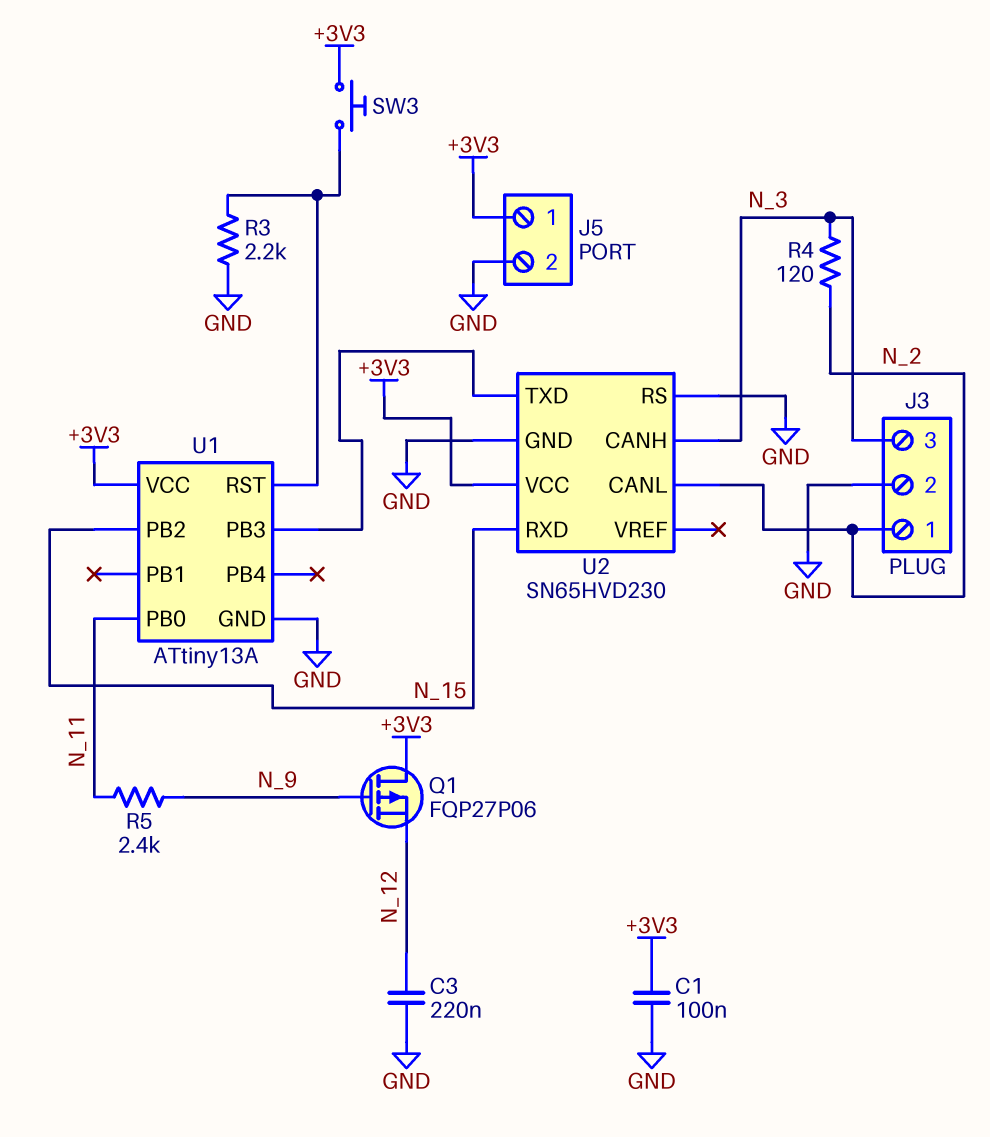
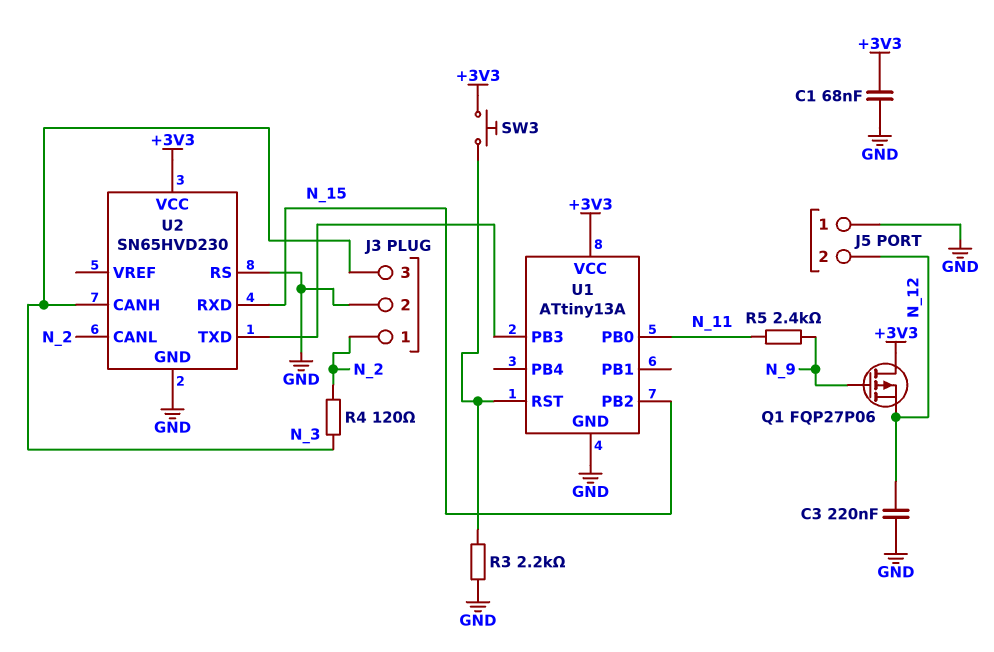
C1: 100nF (+3V3, GND) -> 68nF (+3V3, GND)
J5 pin 1: +3V3 -> GND
J5 pin 2: GND -> N_12

